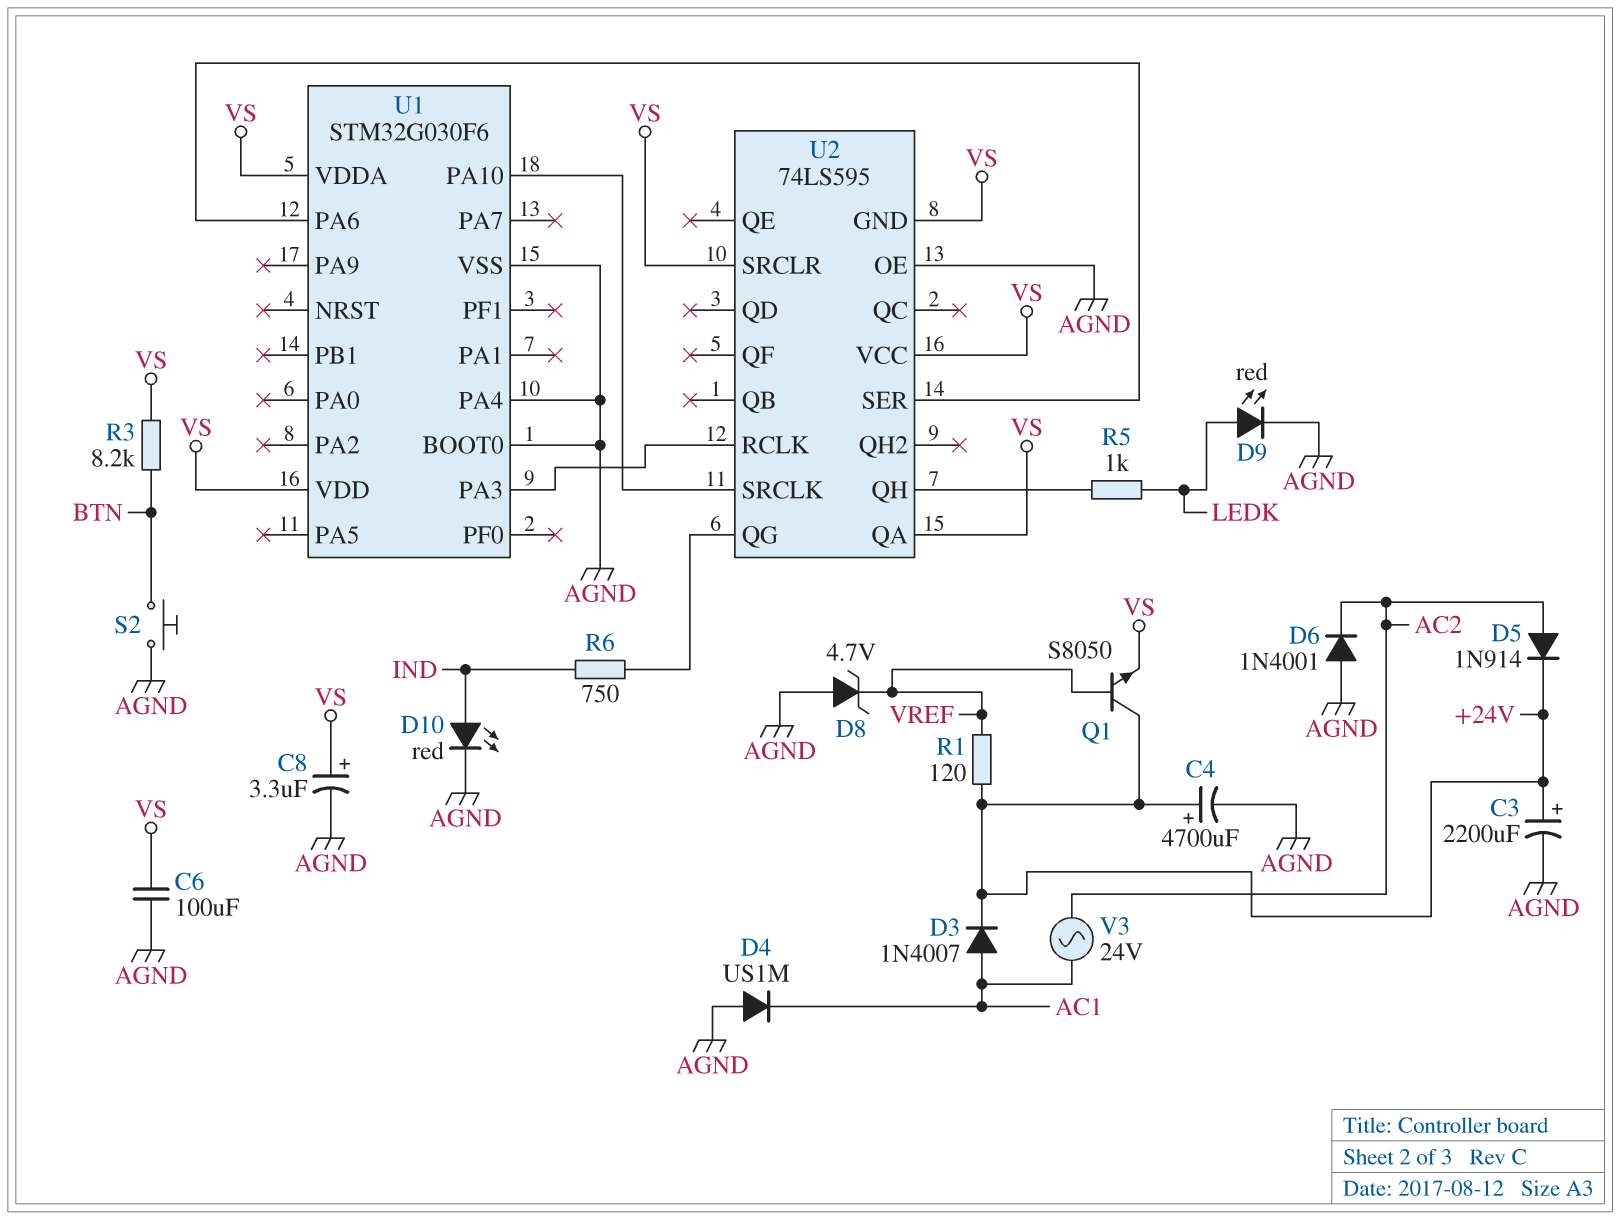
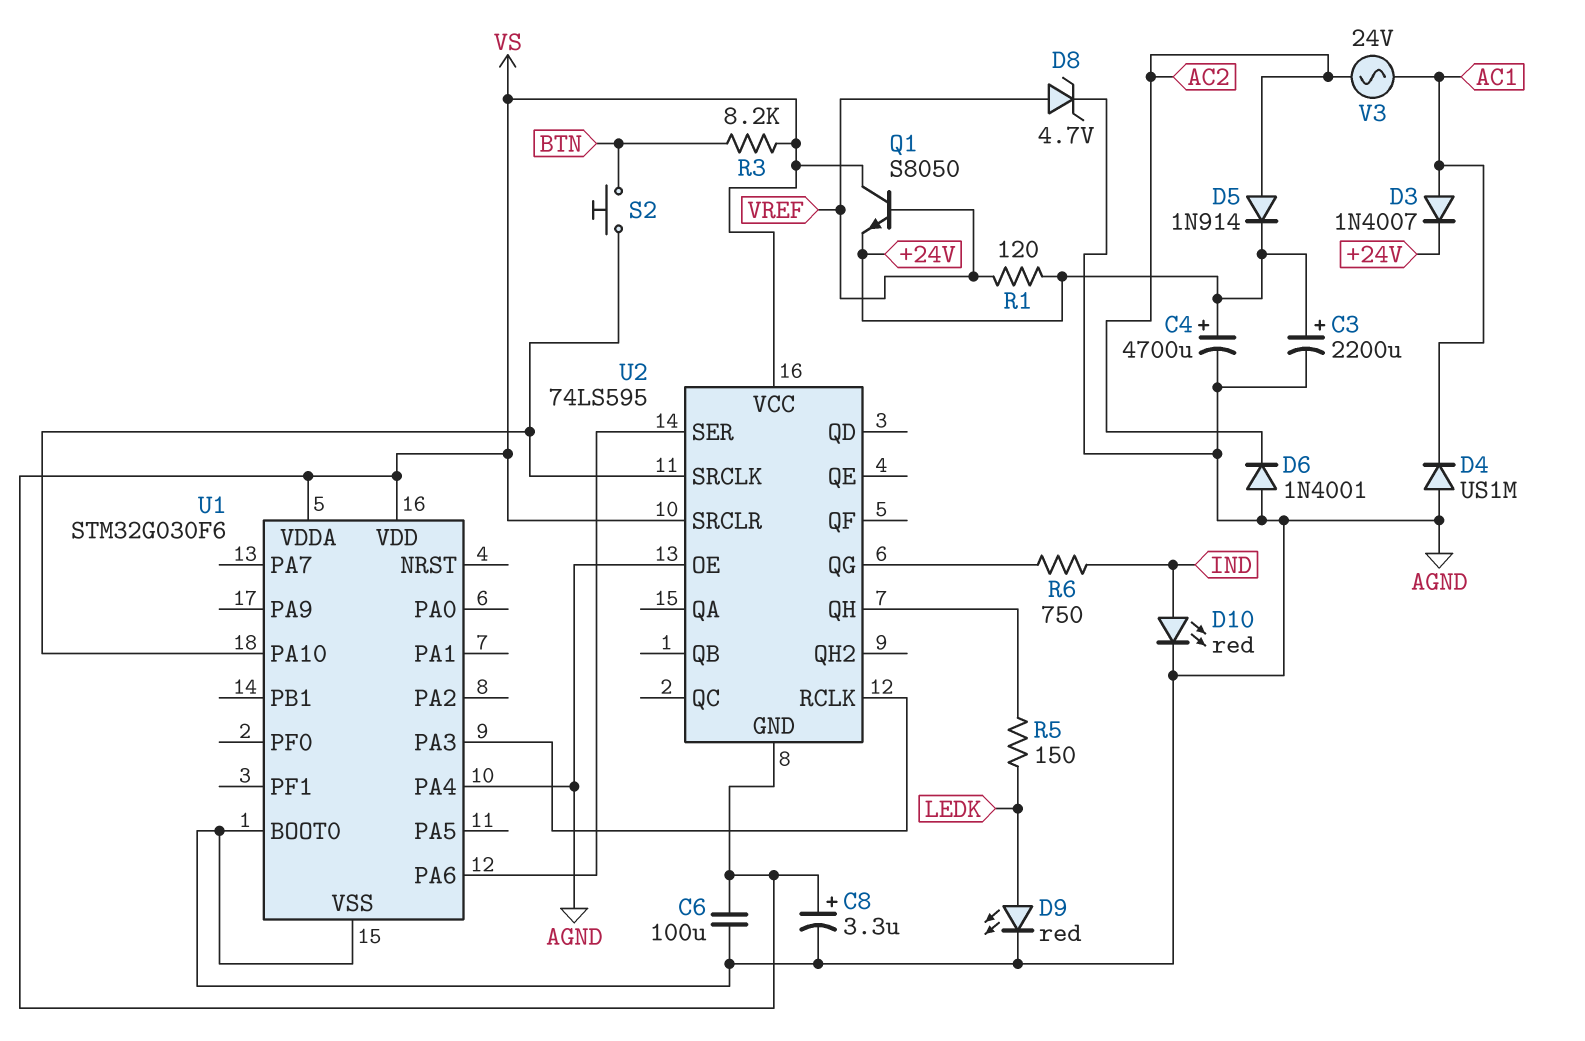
D8: zener 4.7V (A AGND, K VREF) -> zener 4.7V (A VREF, K AGND)
Q1: NPN S8050 (B VREF, C +24V, E VS) -> NPN S8050 (B VREF, C VS, E +24V)
R5: 1k (LEDK, U2/QH) -> 150 (LEDK, U2/QH)
S2: button (AGND, BTN) -> button (BTN, U1/PA10)
U2 pin QA: VS -> none

